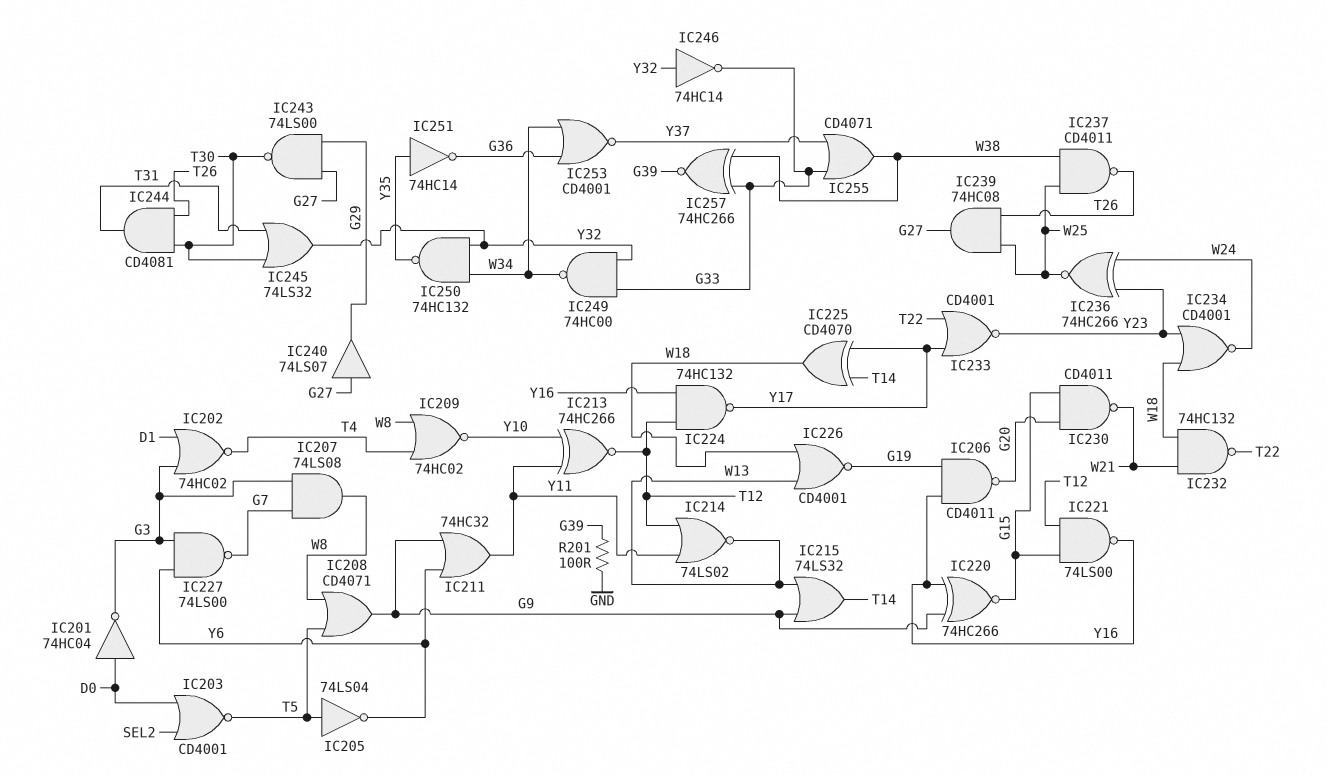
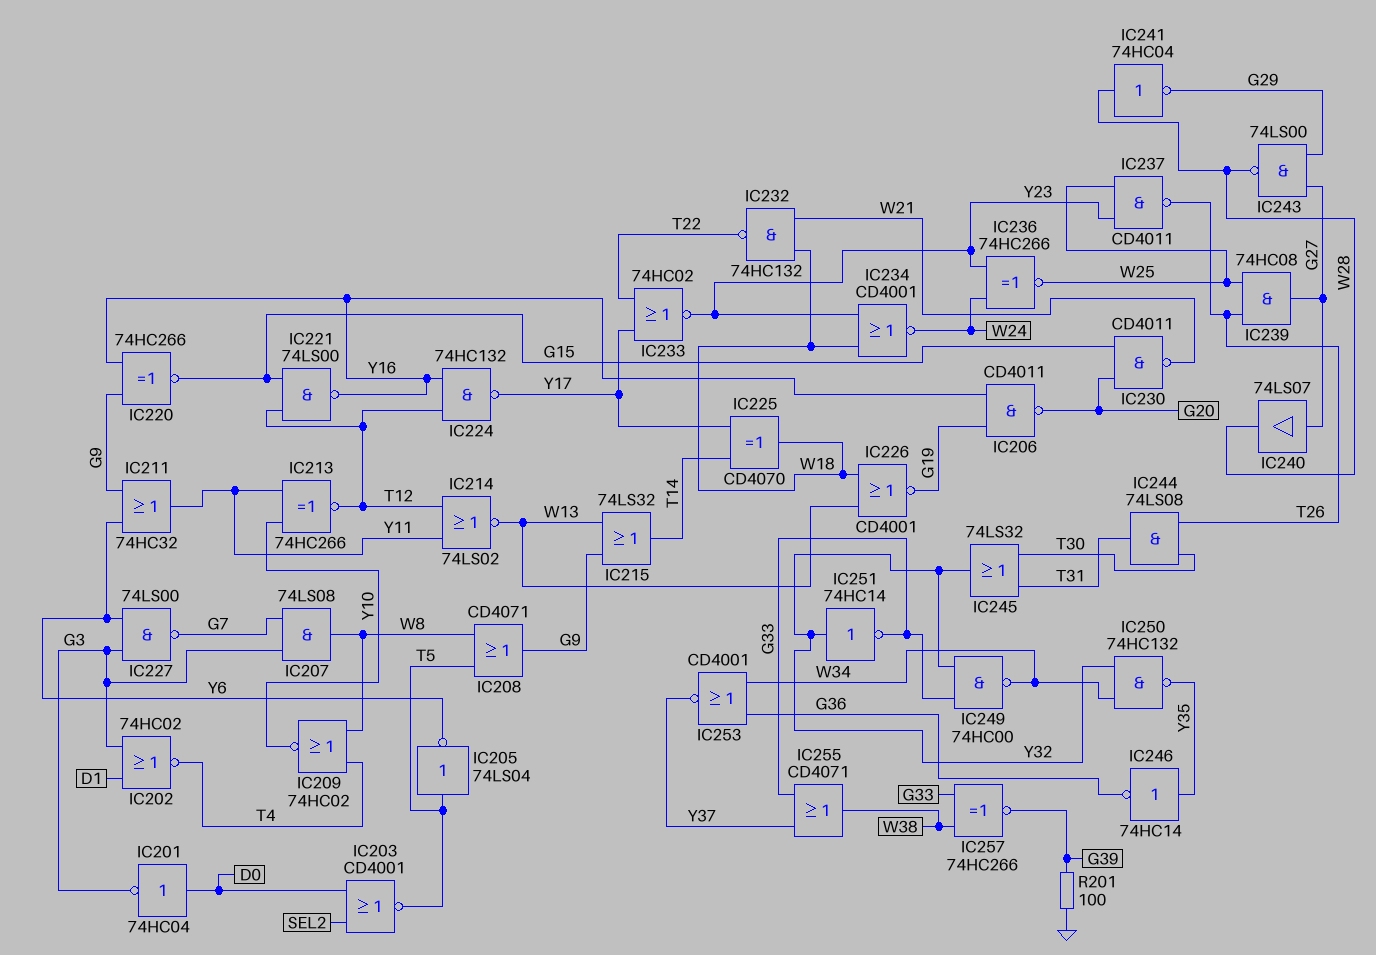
IC233: NOR CD4001 (in T22, in Y17, out Y23) -> NOR 74HC02 (in T22, in Y17, out Y23)
IC237: NAND CD4011 (in W25, in W38, out T26) -> NAND CD4011 (in W25, in Y23, out T26)
IC240: buffer 74LS07 (in G27, out G29) -> buffer 74LS07 (in G27, out W28)
IC241: none -> NOT 74HC04 (in W28, out G29)
IC243: NAND 74LS00 (in G27, in G29, out T30) -> NAND 74LS00 (in G27, in G29, out W28)
IC244: AND CD4081 (in T26, in T30, out T31) -> AND 74LS08 (in T26, in T30, out T31)
IC246: NOT 74HC14 (in Y32, out G33) -> NOT 74HC14 (in Y35, out G36)
IC251: NOT 74HC14 (in Y35, out G36) -> NOT 74HC14 (in Y32, out G33)

